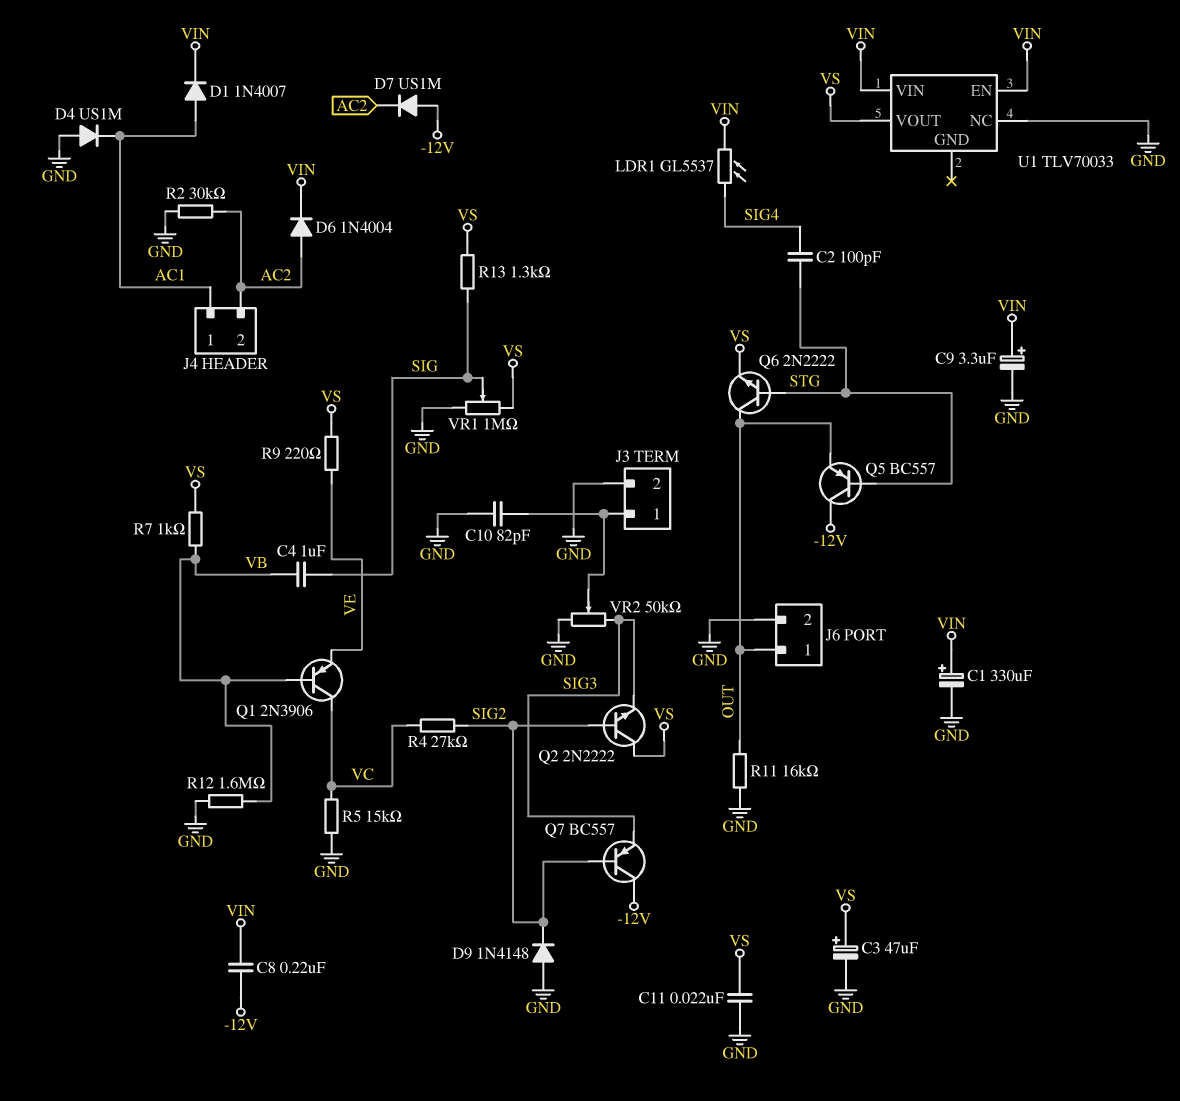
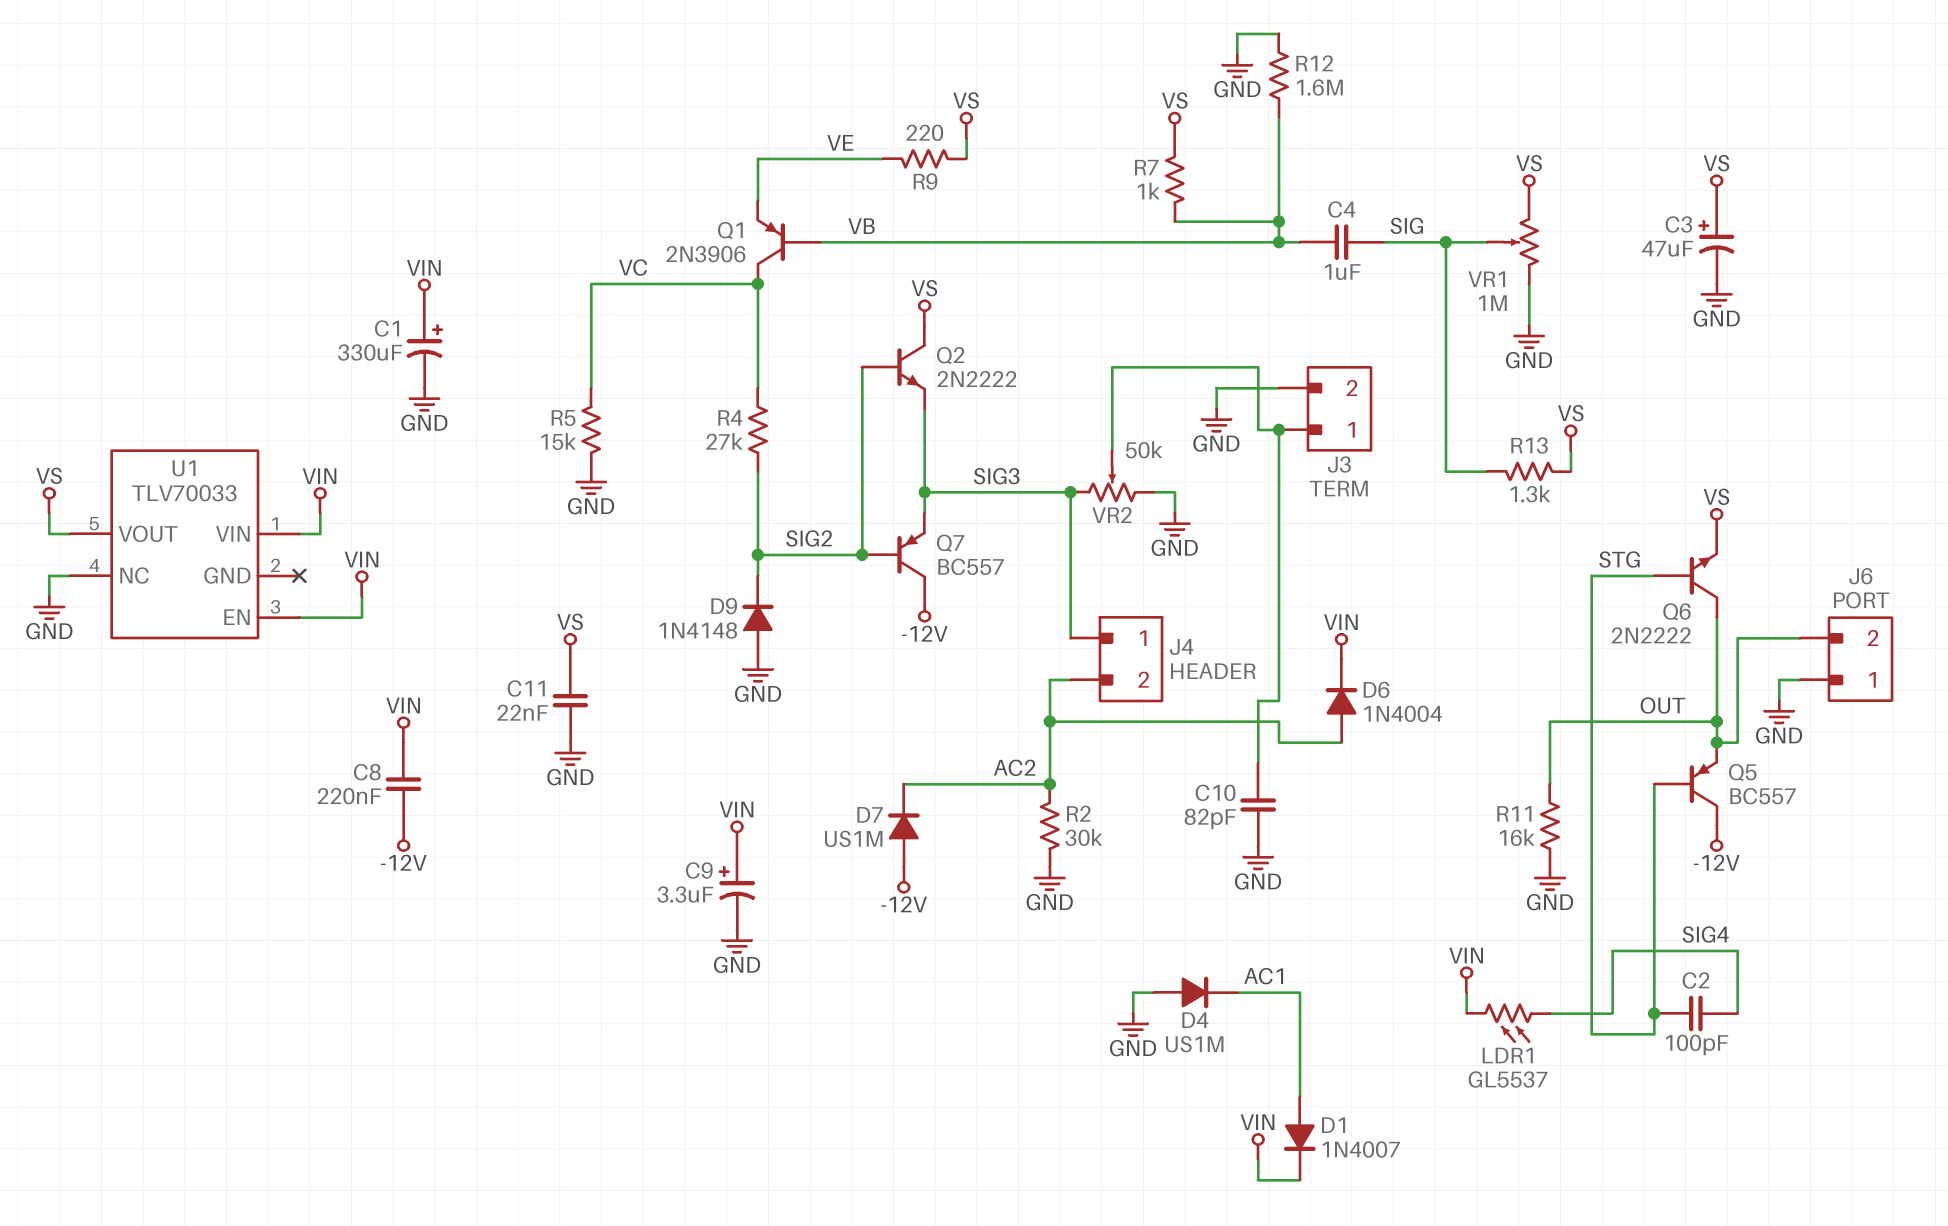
J4 pin 1: AC1 -> SIG3
J6 pin 1: OUT -> GND
J6 pin 2: GND -> OUT

